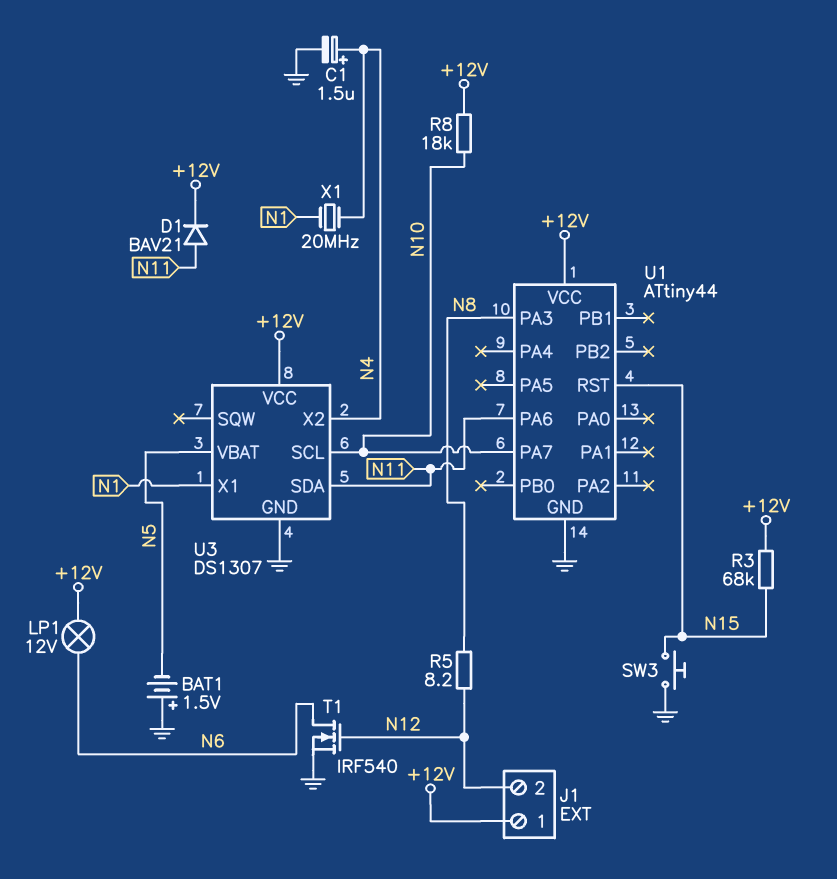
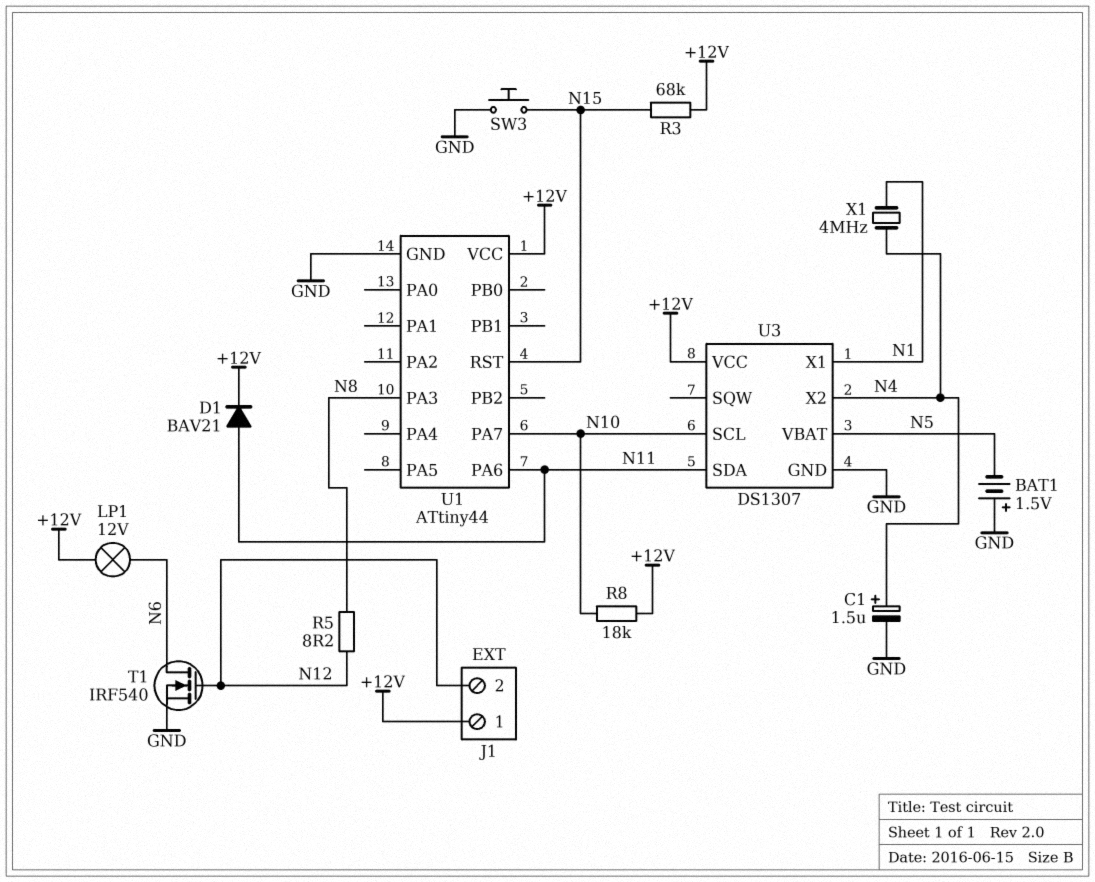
X1: 20MHz (N1, N4) -> 4MHz (N1, N4)

